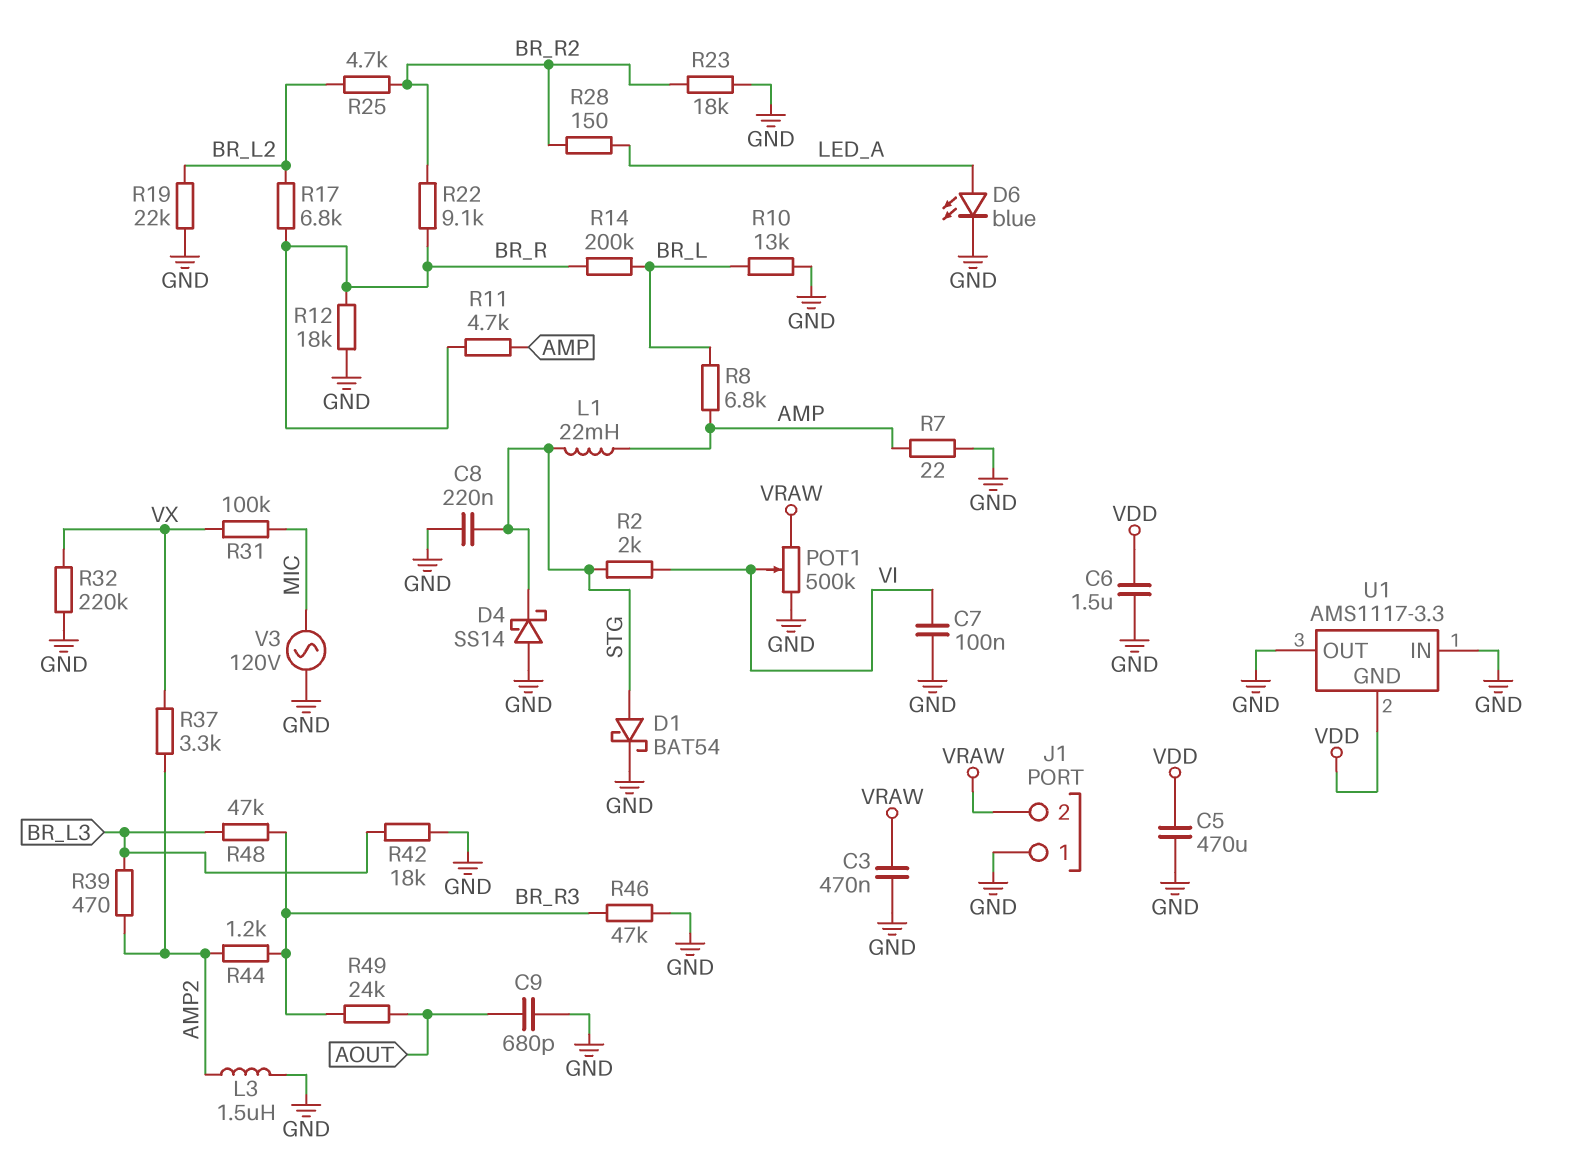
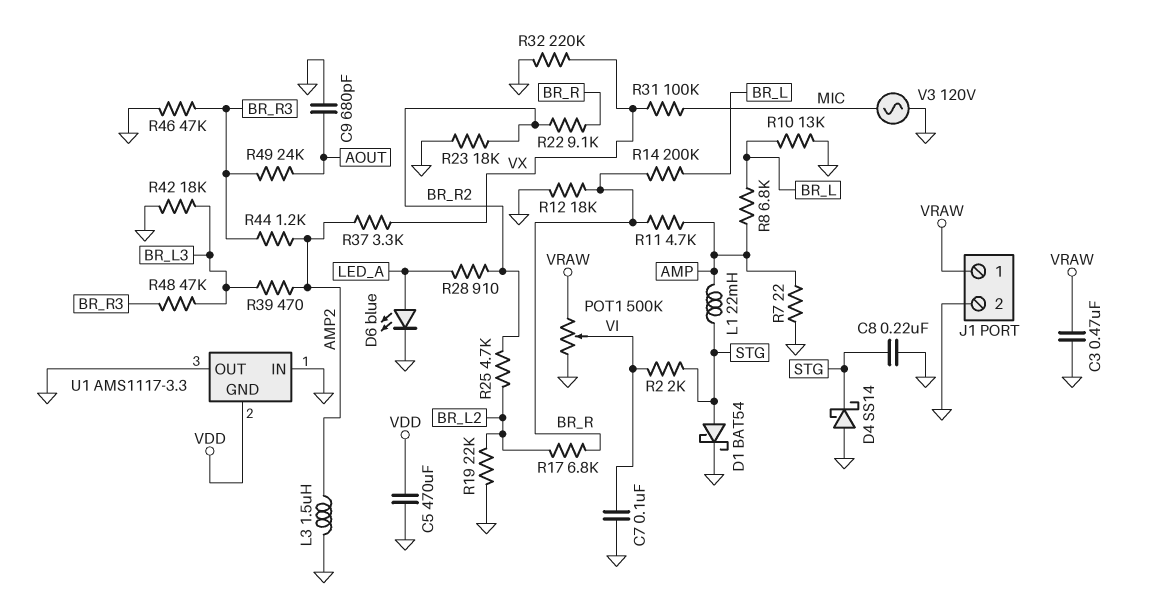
C6: 1.5uF (GND, VDD) -> none
J1 pin 1: GND -> VRAW
J1 pin 2: VRAW -> GND
R28: 150 (BR_R2, LED_A) -> 910 (BR_R2, LED_A)

